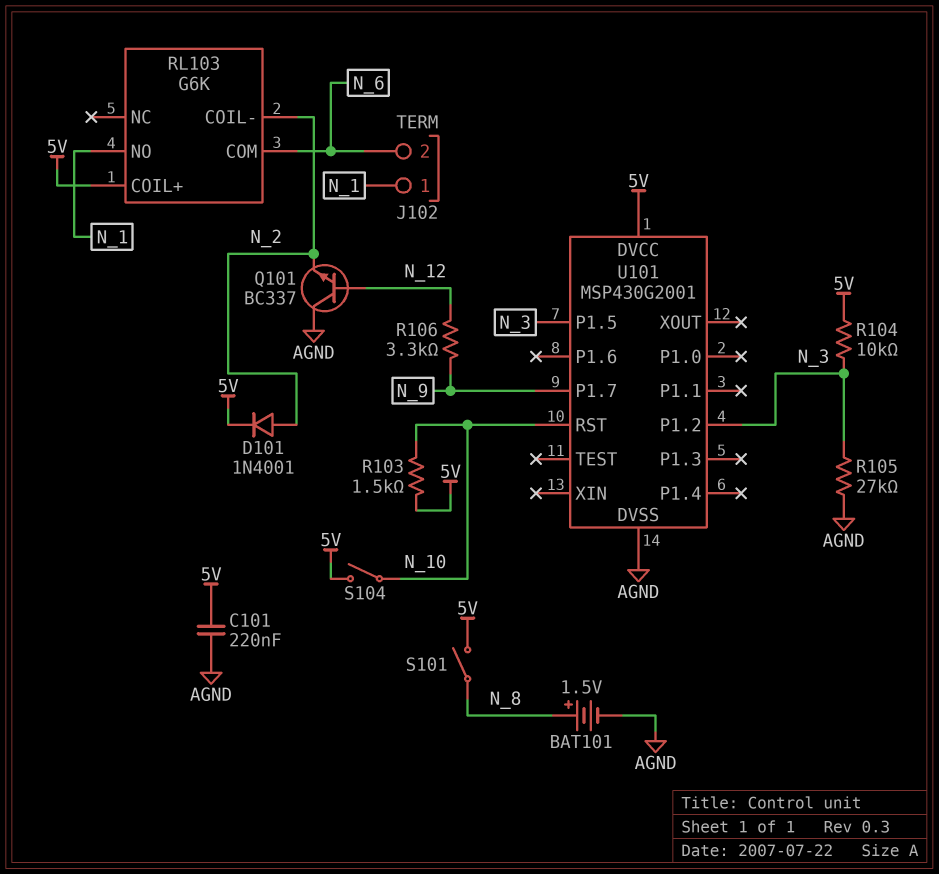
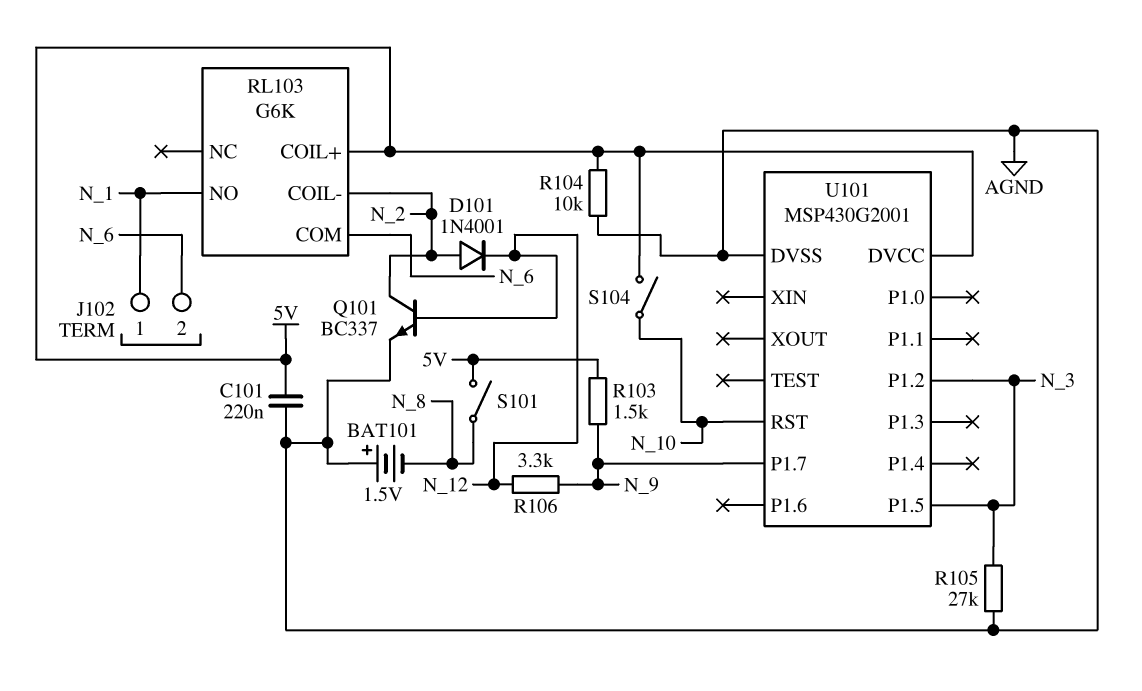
BAT101: 1.5V (plus N_8, minus AGND) -> 1.5V (plus AGND, minus N_8)
D101: diode 1N4001 (A N_2, K 5V) -> diode 1N4001 (A N_2, K N_12)
Q101: NPN BC337 (B N_12, C AGND, E N_2) -> NPN BC337 (B N_12, C N_2, E AGND)
R103: 1.5k (5V, N_10) -> 1.5k (5V, N_9)
R104: 10k (5V, N_3) -> 10k (5V, AGND)

